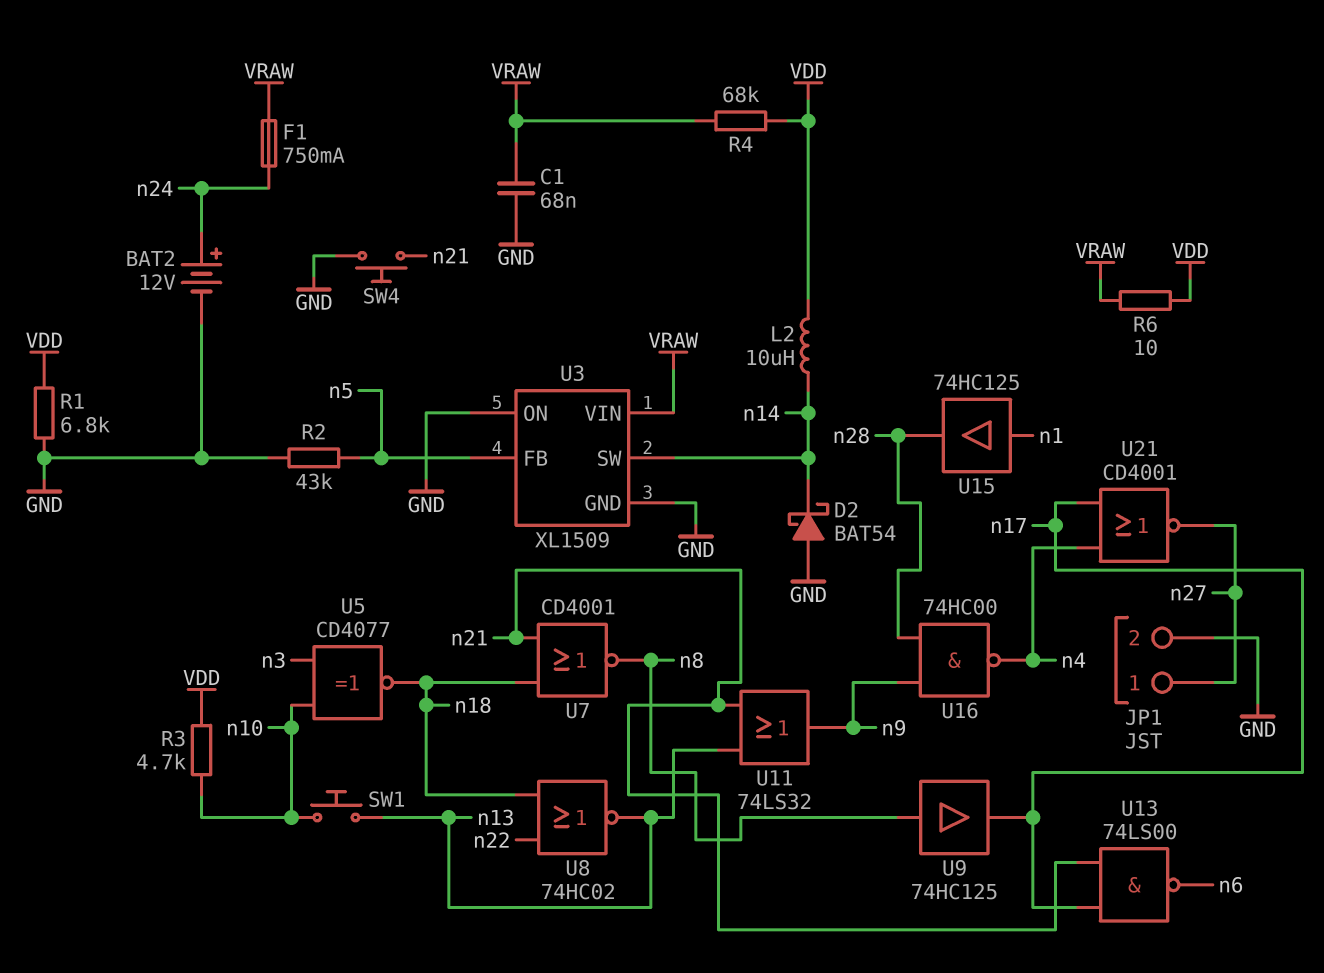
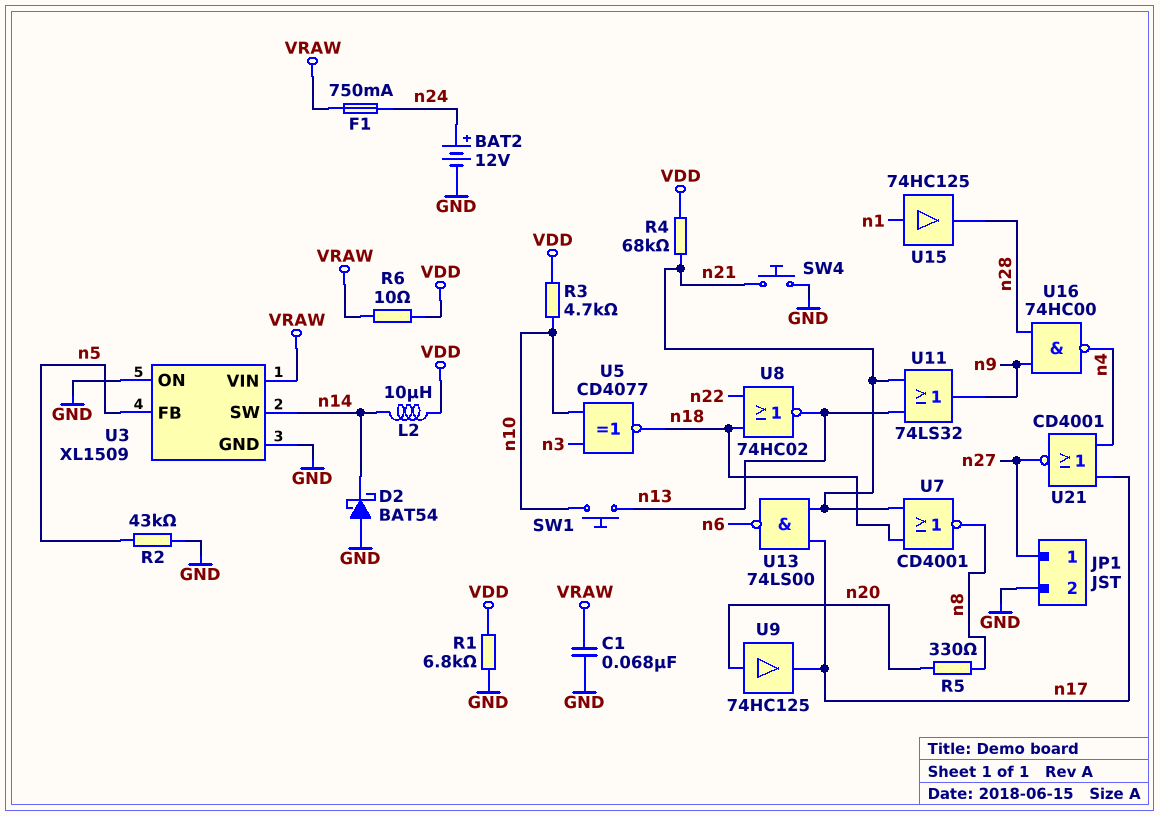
R4: 68k (VDD, VRAW) -> 68k (VDD, n21)
R5: none -> 330 (n8, n20)
U9: buffer 74HC125 (in n8, out n17) -> buffer 74HC125 (in n20, out n17)

